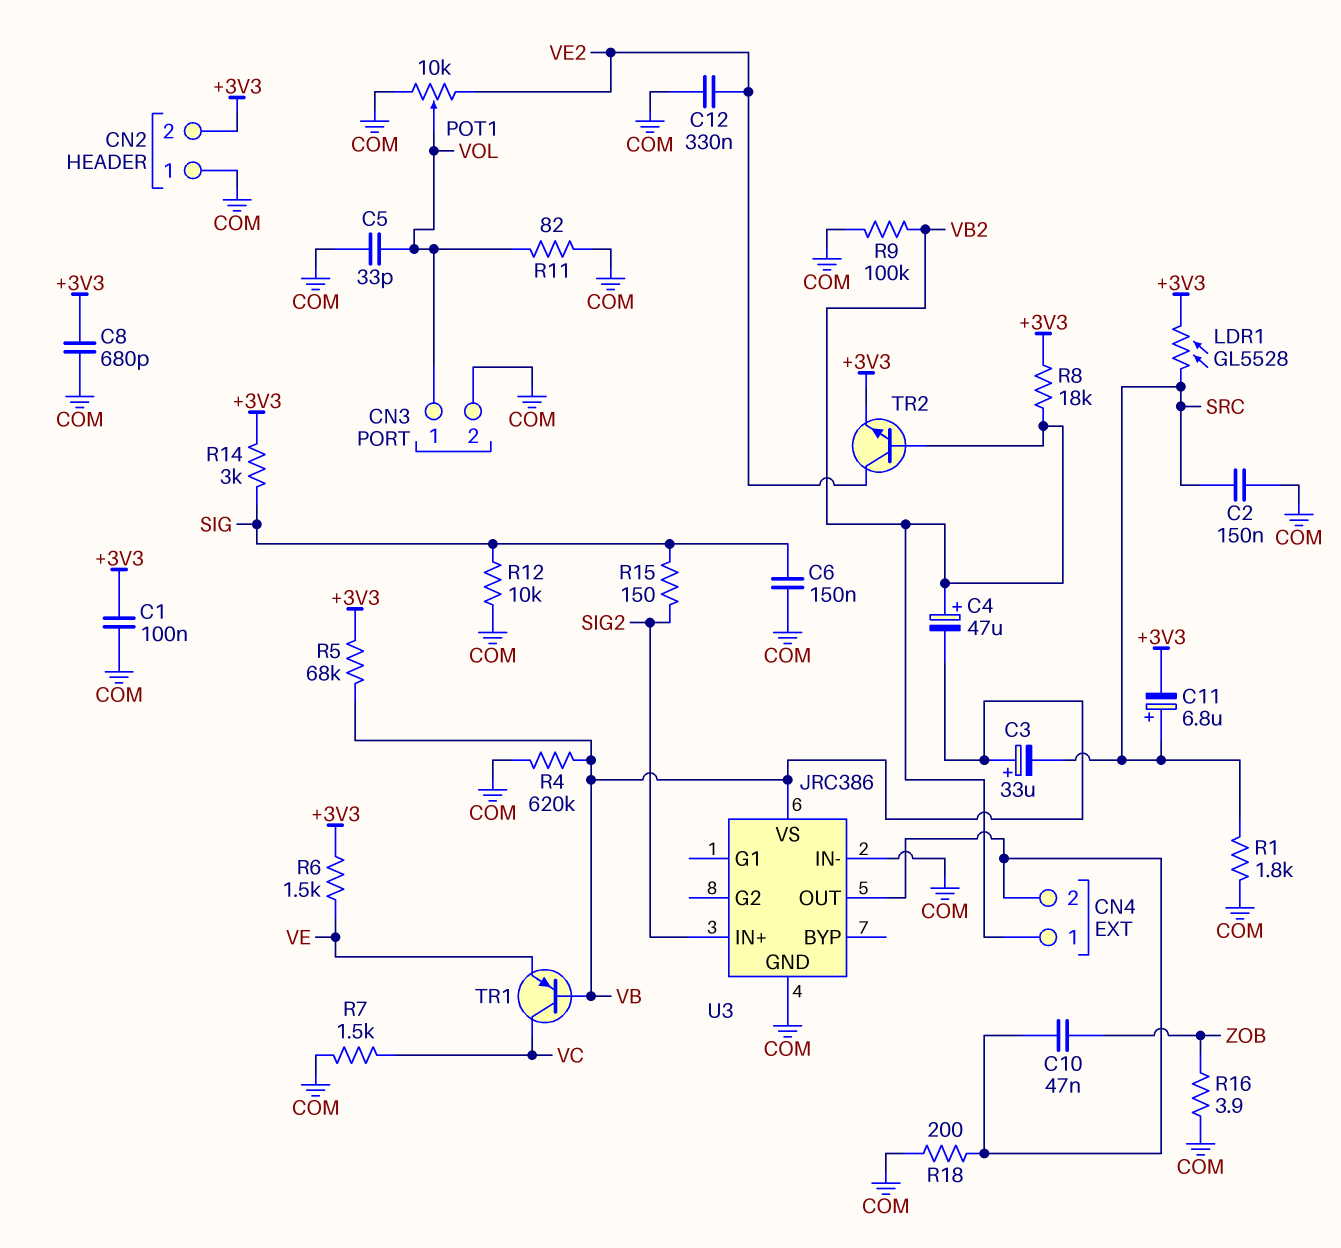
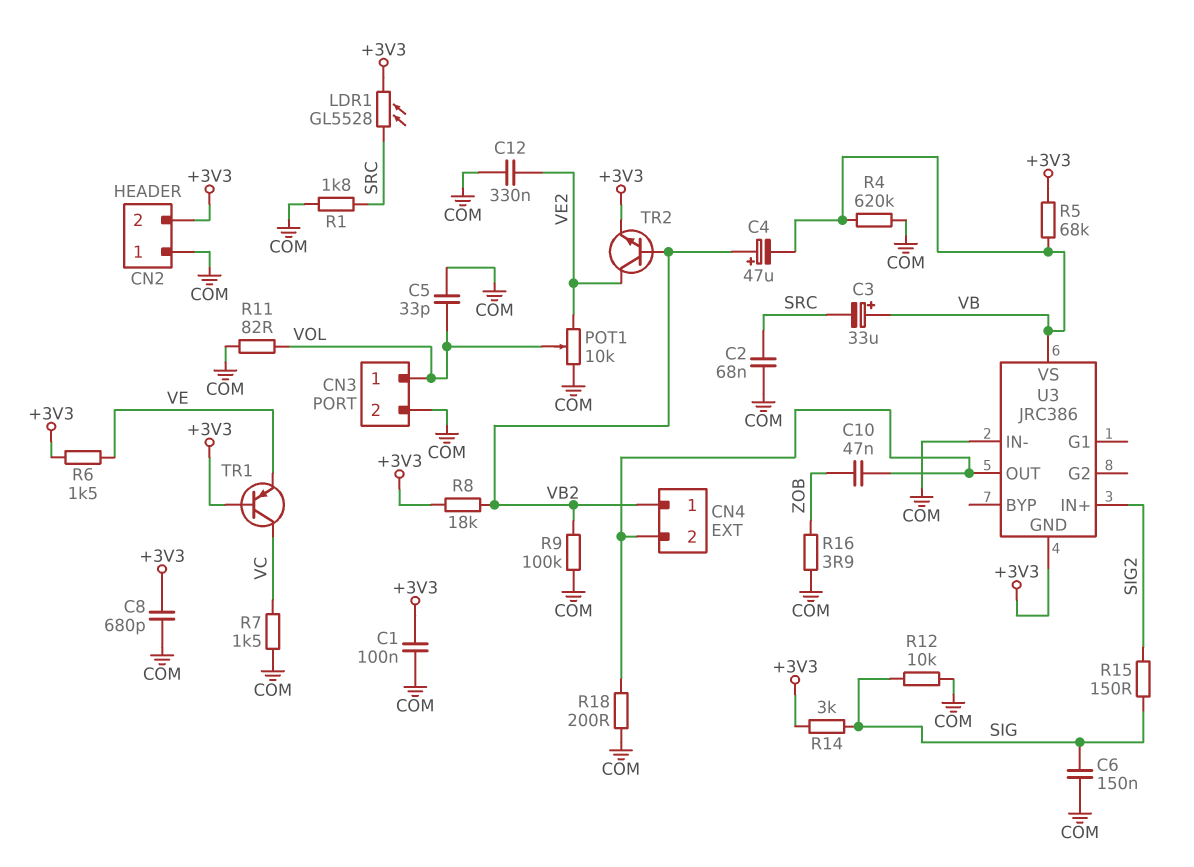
C2: 150nF (COM, SRC) -> 68nF (COM, SRC)
C11: 6.8uF (plus SRC, minus +3V3) -> none
TR1: PNP (B VB, C VC, E VE) -> PNP (B +3V3, C VC, E VE)
U3 pin GND: COM -> +3V3

